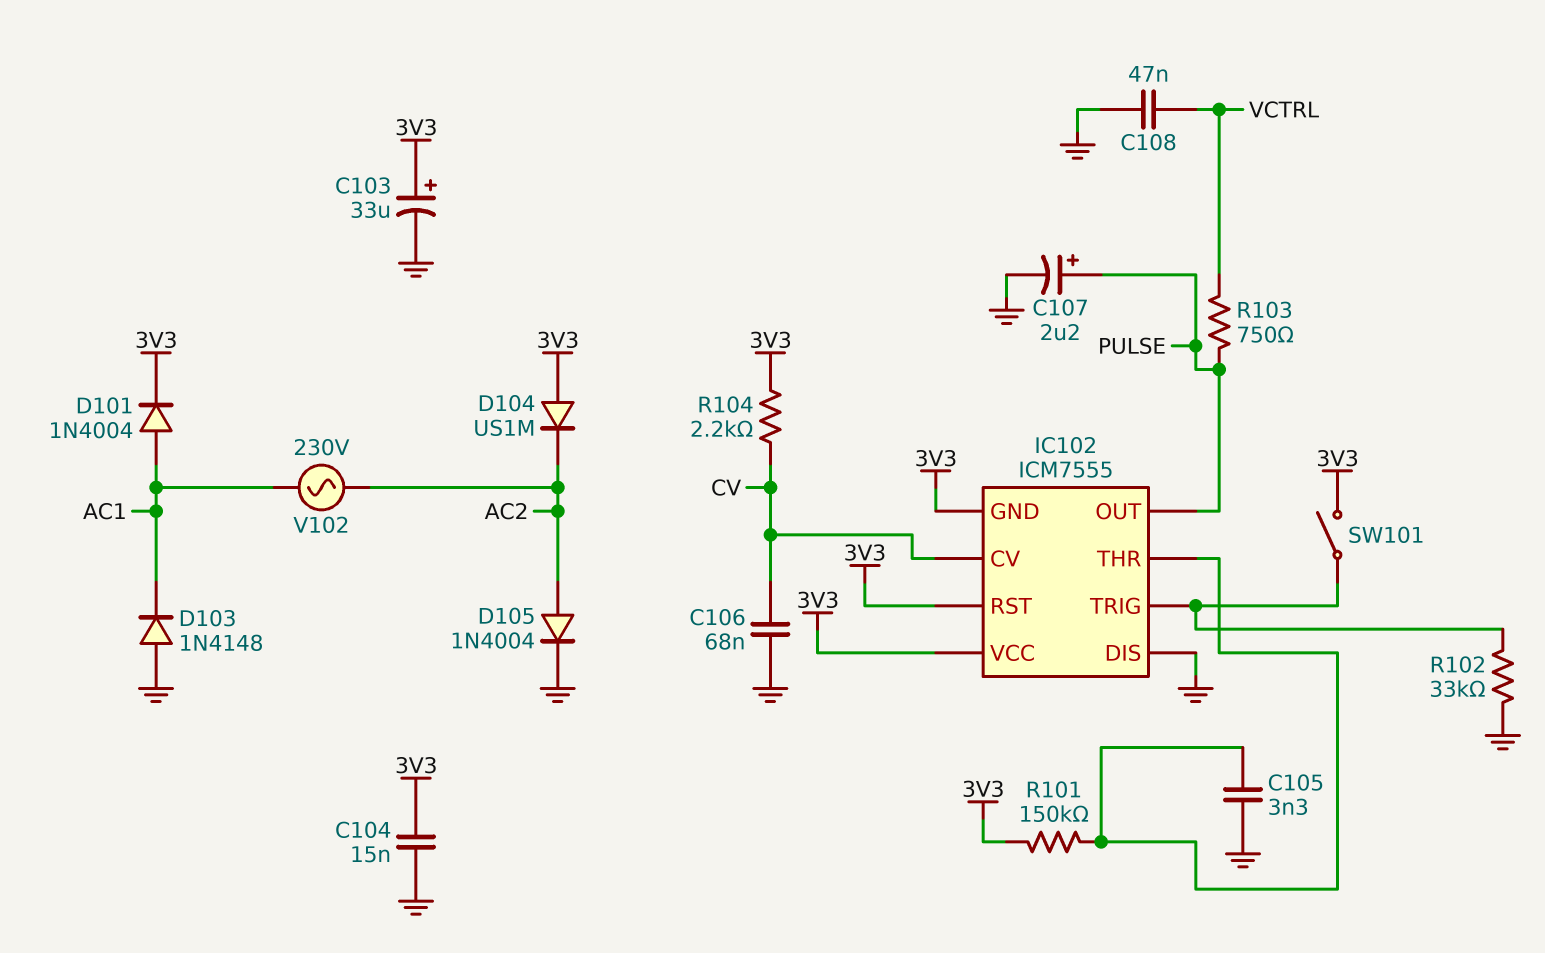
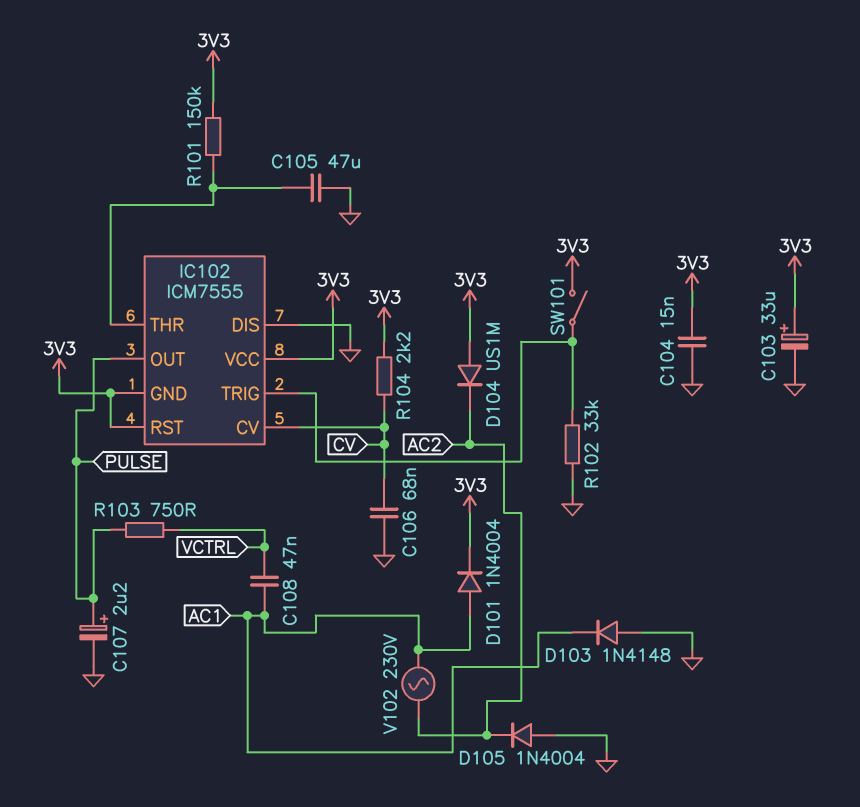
C105: 3.3nF (GND, IC102/THR) -> 47uF (GND, IC102/THR)
C108: 47nF (GND, VCTRL) -> 47nF (AC1, VCTRL)
D105: diode 1N4004 (A AC2, K GND) -> diode 1N4004 (A GND, K AC2)

